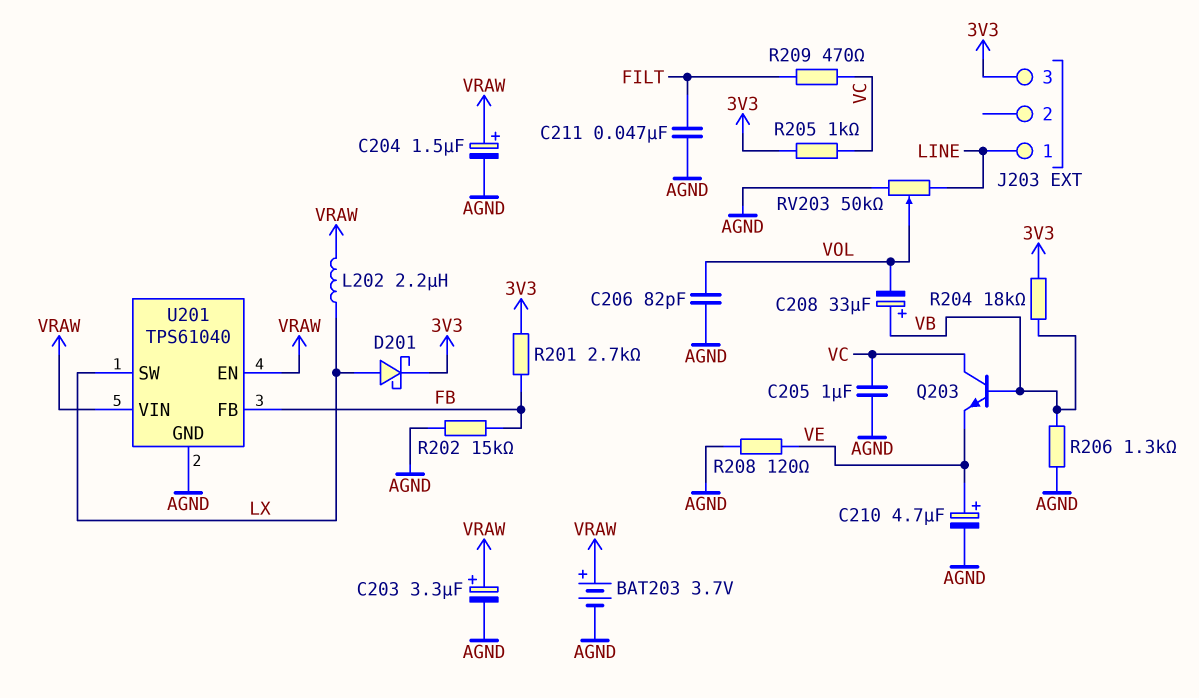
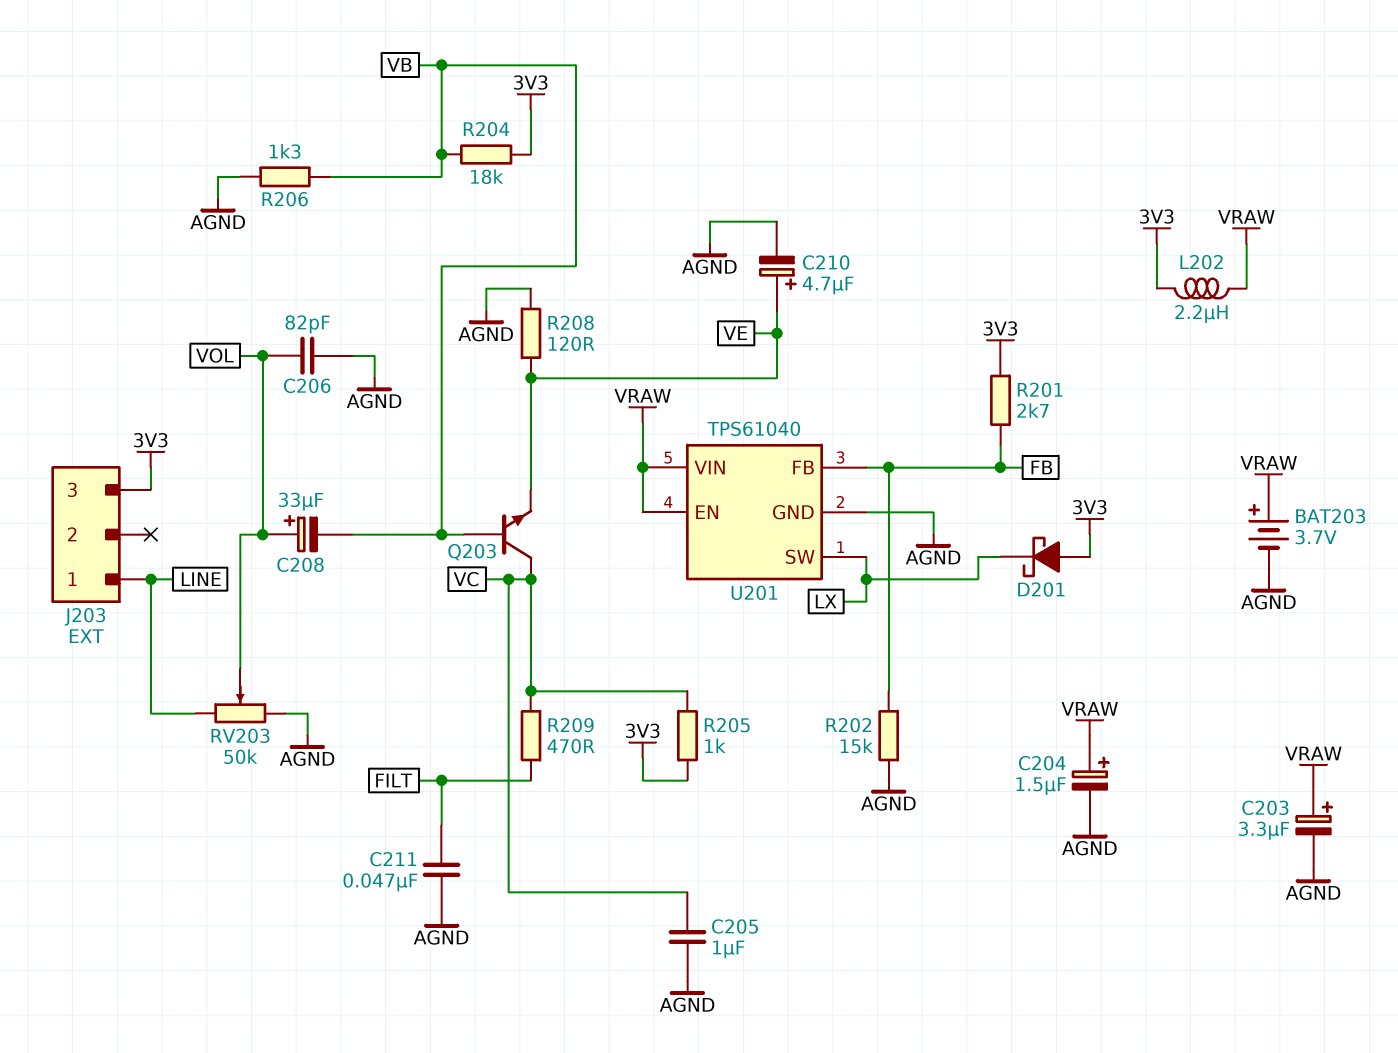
C208: 33uF (plus VB, minus VOL) -> 33uF (plus VOL, minus VB)
D201: schottky (A LX, K 3V3) -> schottky (A 3V3, K LX)
L202: 2.2uH (LX, VRAW) -> 2.2uH (3V3, VRAW)

